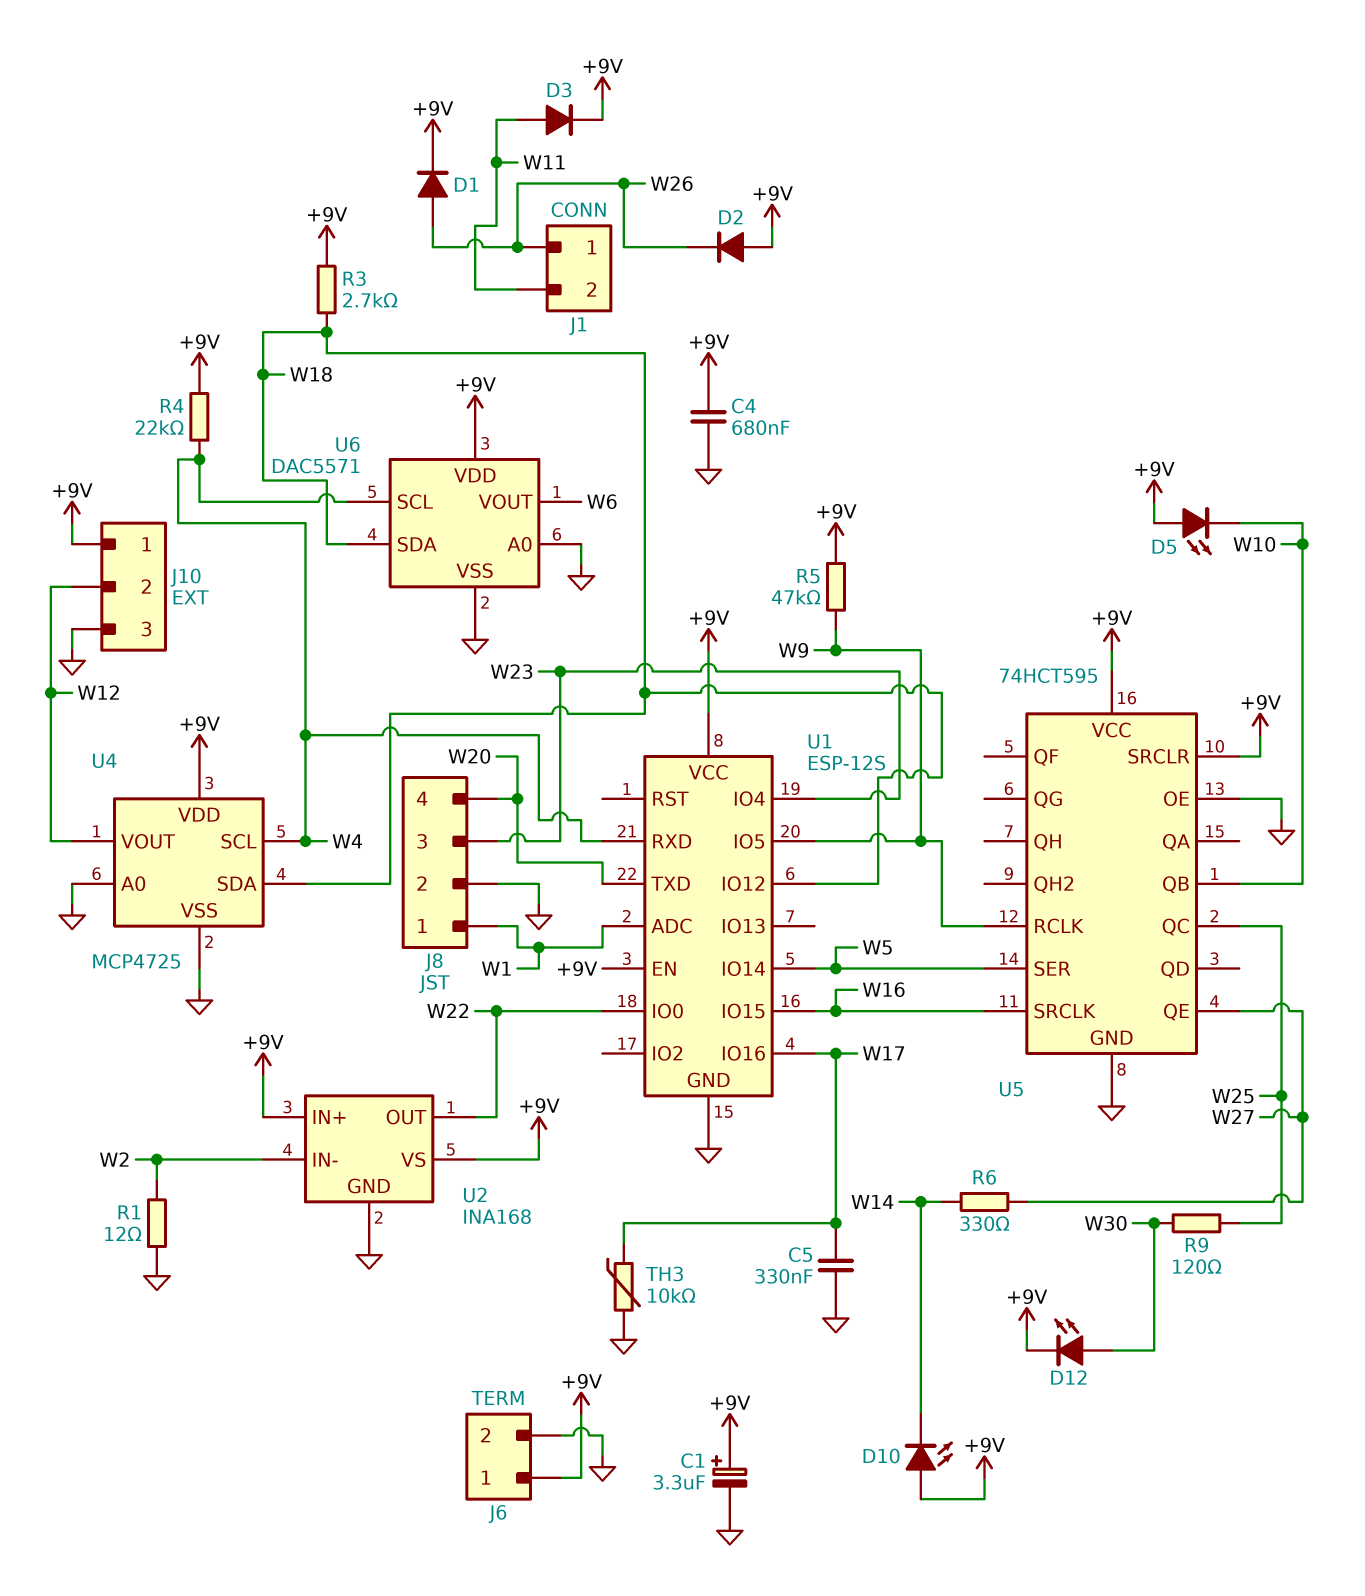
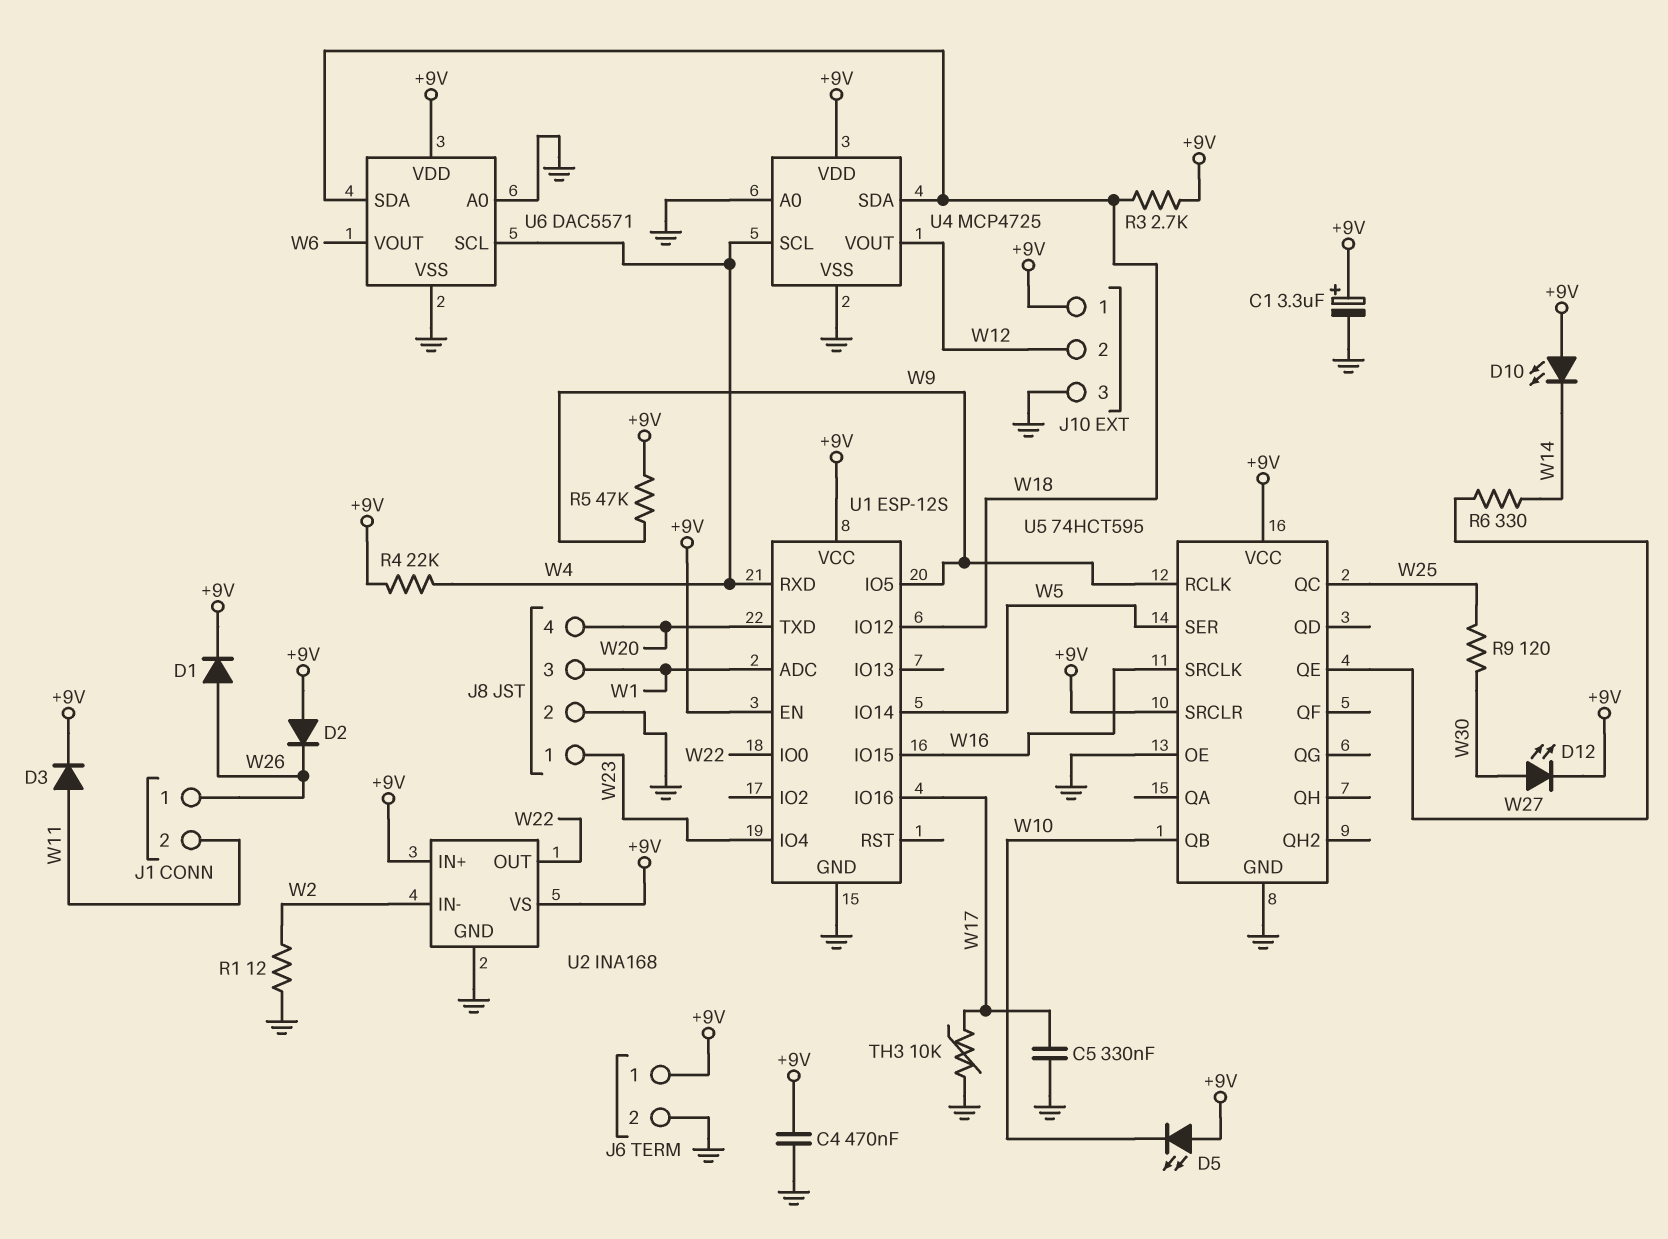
C4: 680nF (+9V, GND) -> 470nF (+9V, GND)
J8 pin 1: W1 -> W23
J8 pin 3: W23 -> W1

